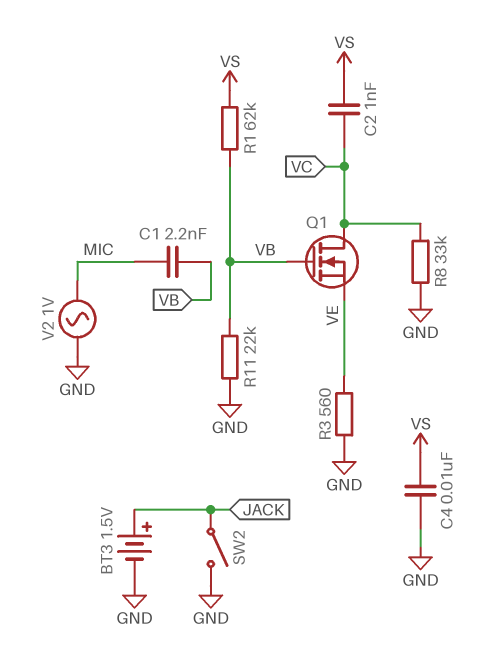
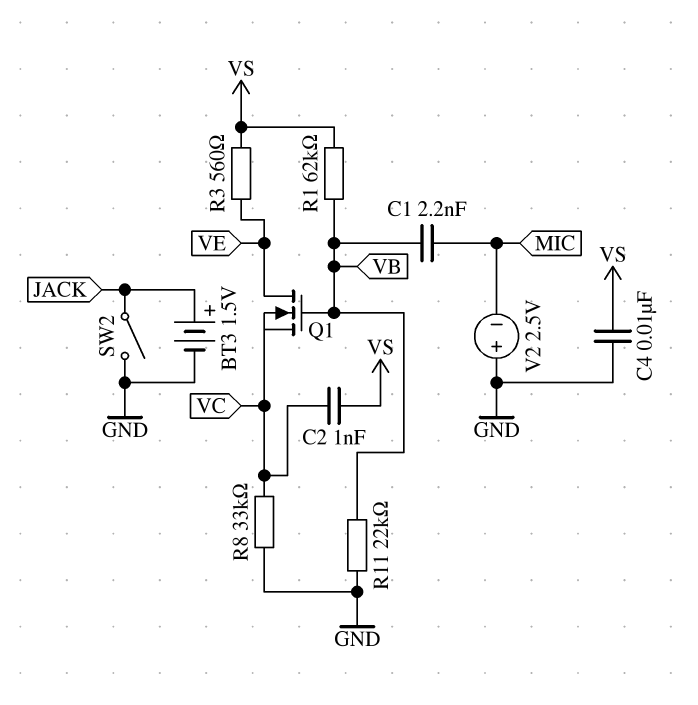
Q1: NMOS (G VB, D VC, S VE) -> NMOS (G VB, D VE, S VC)
R3: 560 (GND, VE) -> 560 (VE, VS)
V2: AC 1V (GND, MIC) -> 2.5V (plus GND, minus MIC)

